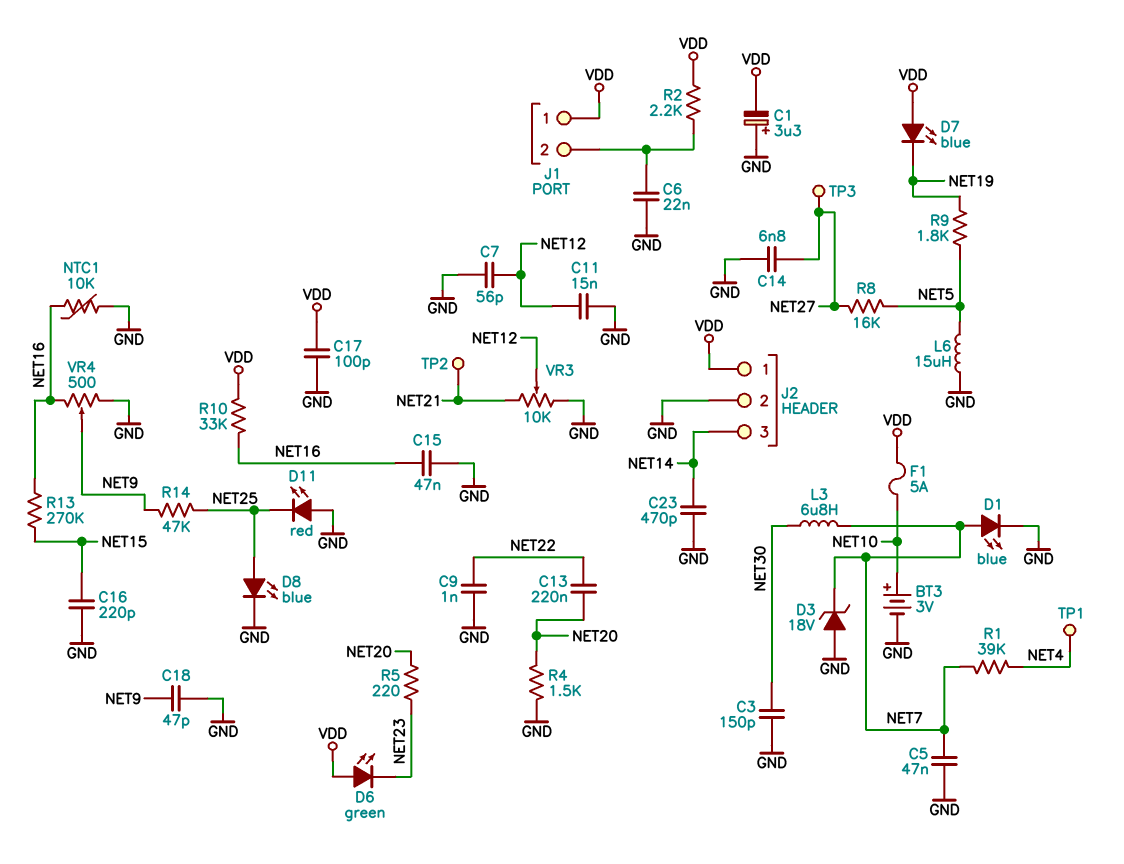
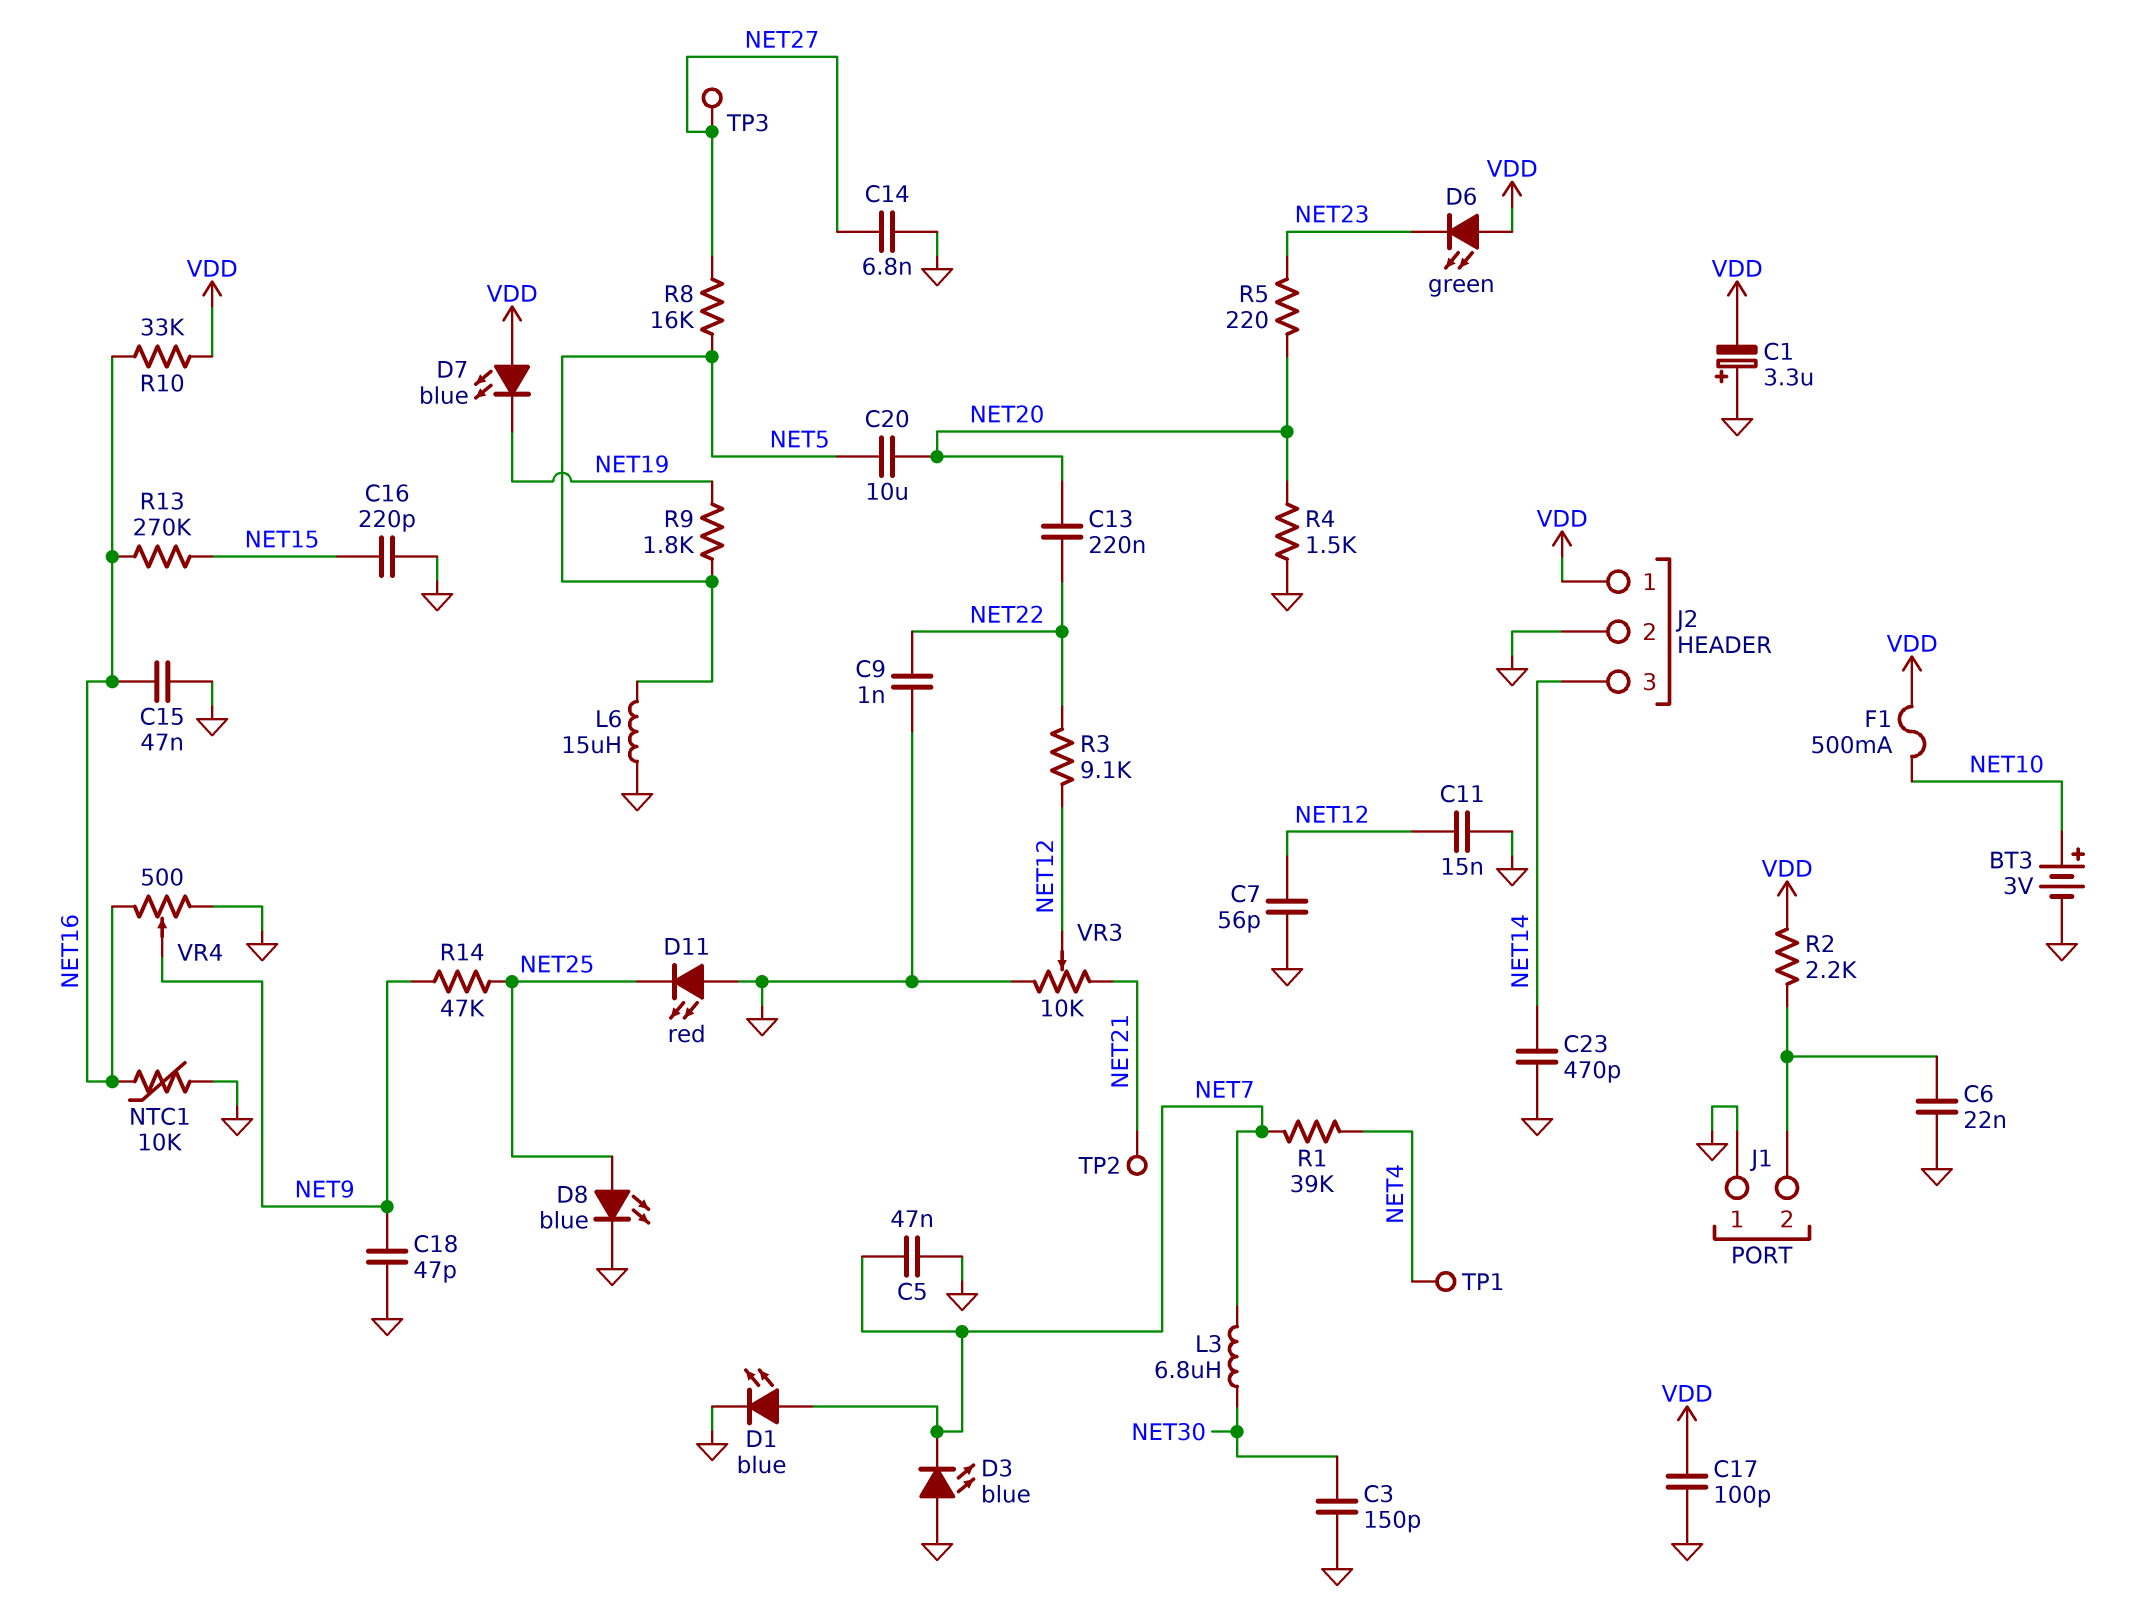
C20: none -> 10uF (NET5, NET20)
D3: zener 18V (A GND, K NET7) -> LED blue (A GND, K NET7)
F1: 5A (NET10, VDD) -> 500mA (NET10, VDD)
J1 pin 1: VDD -> GND
R3: none -> 9.1k (NET12, NET22)

